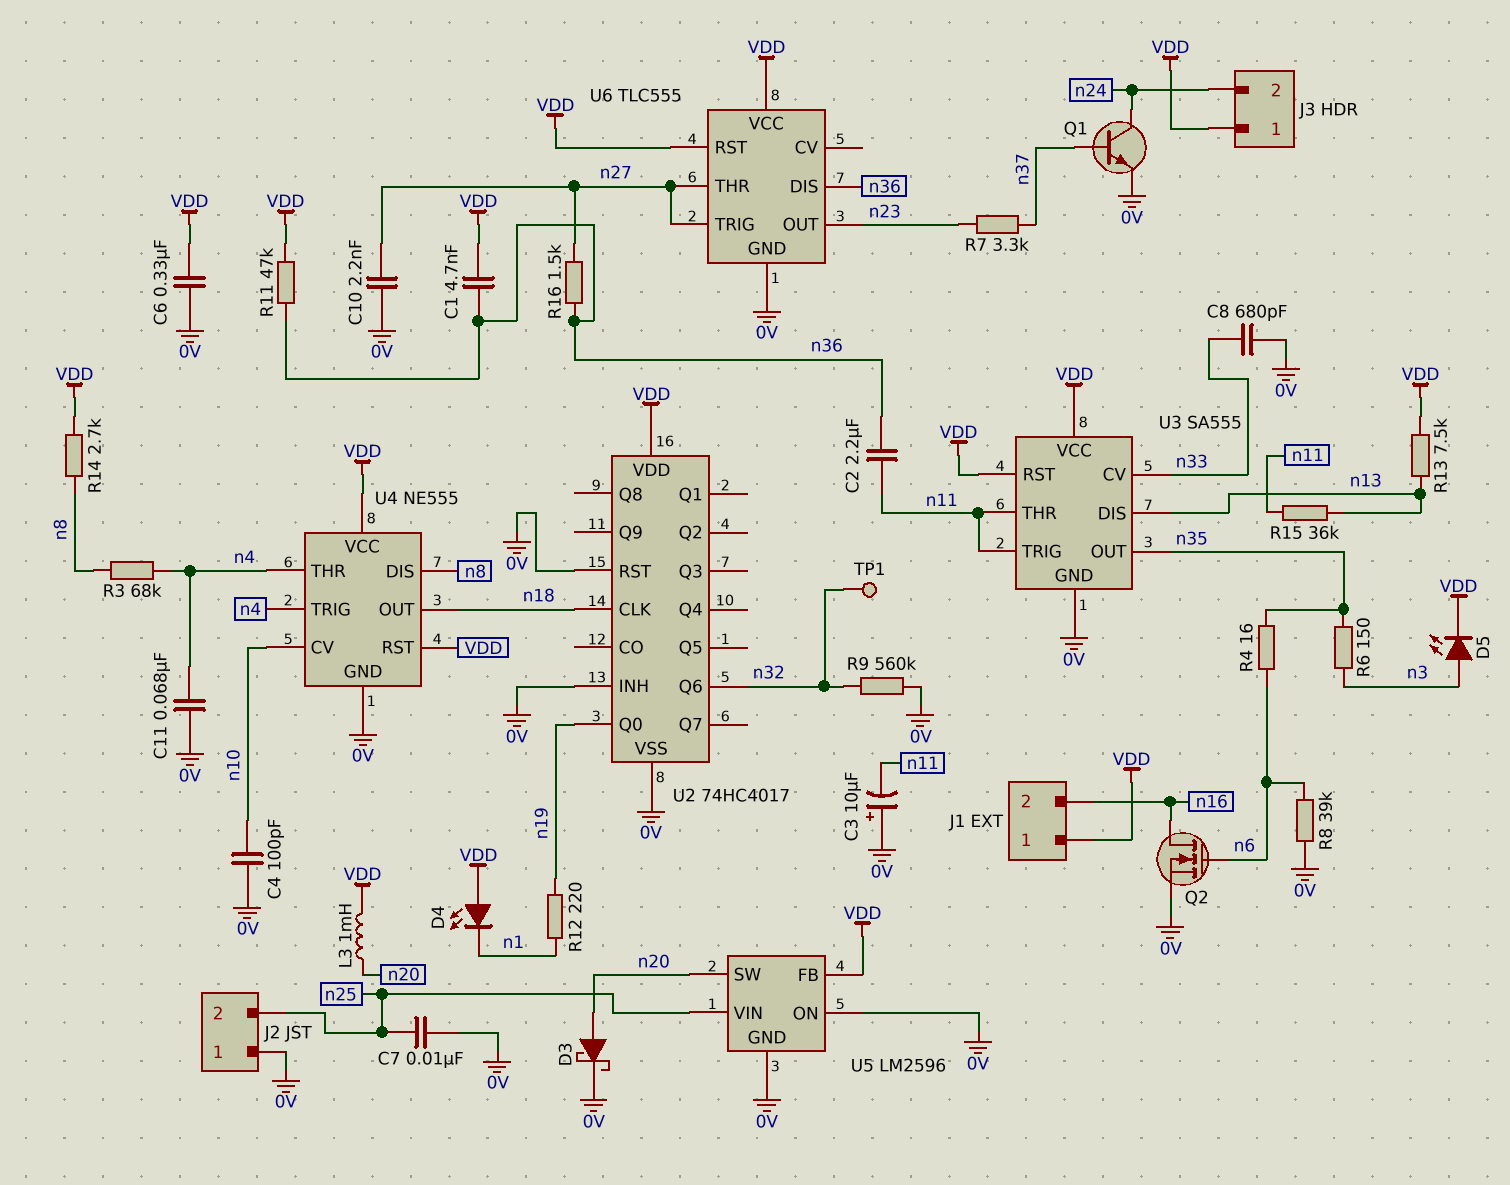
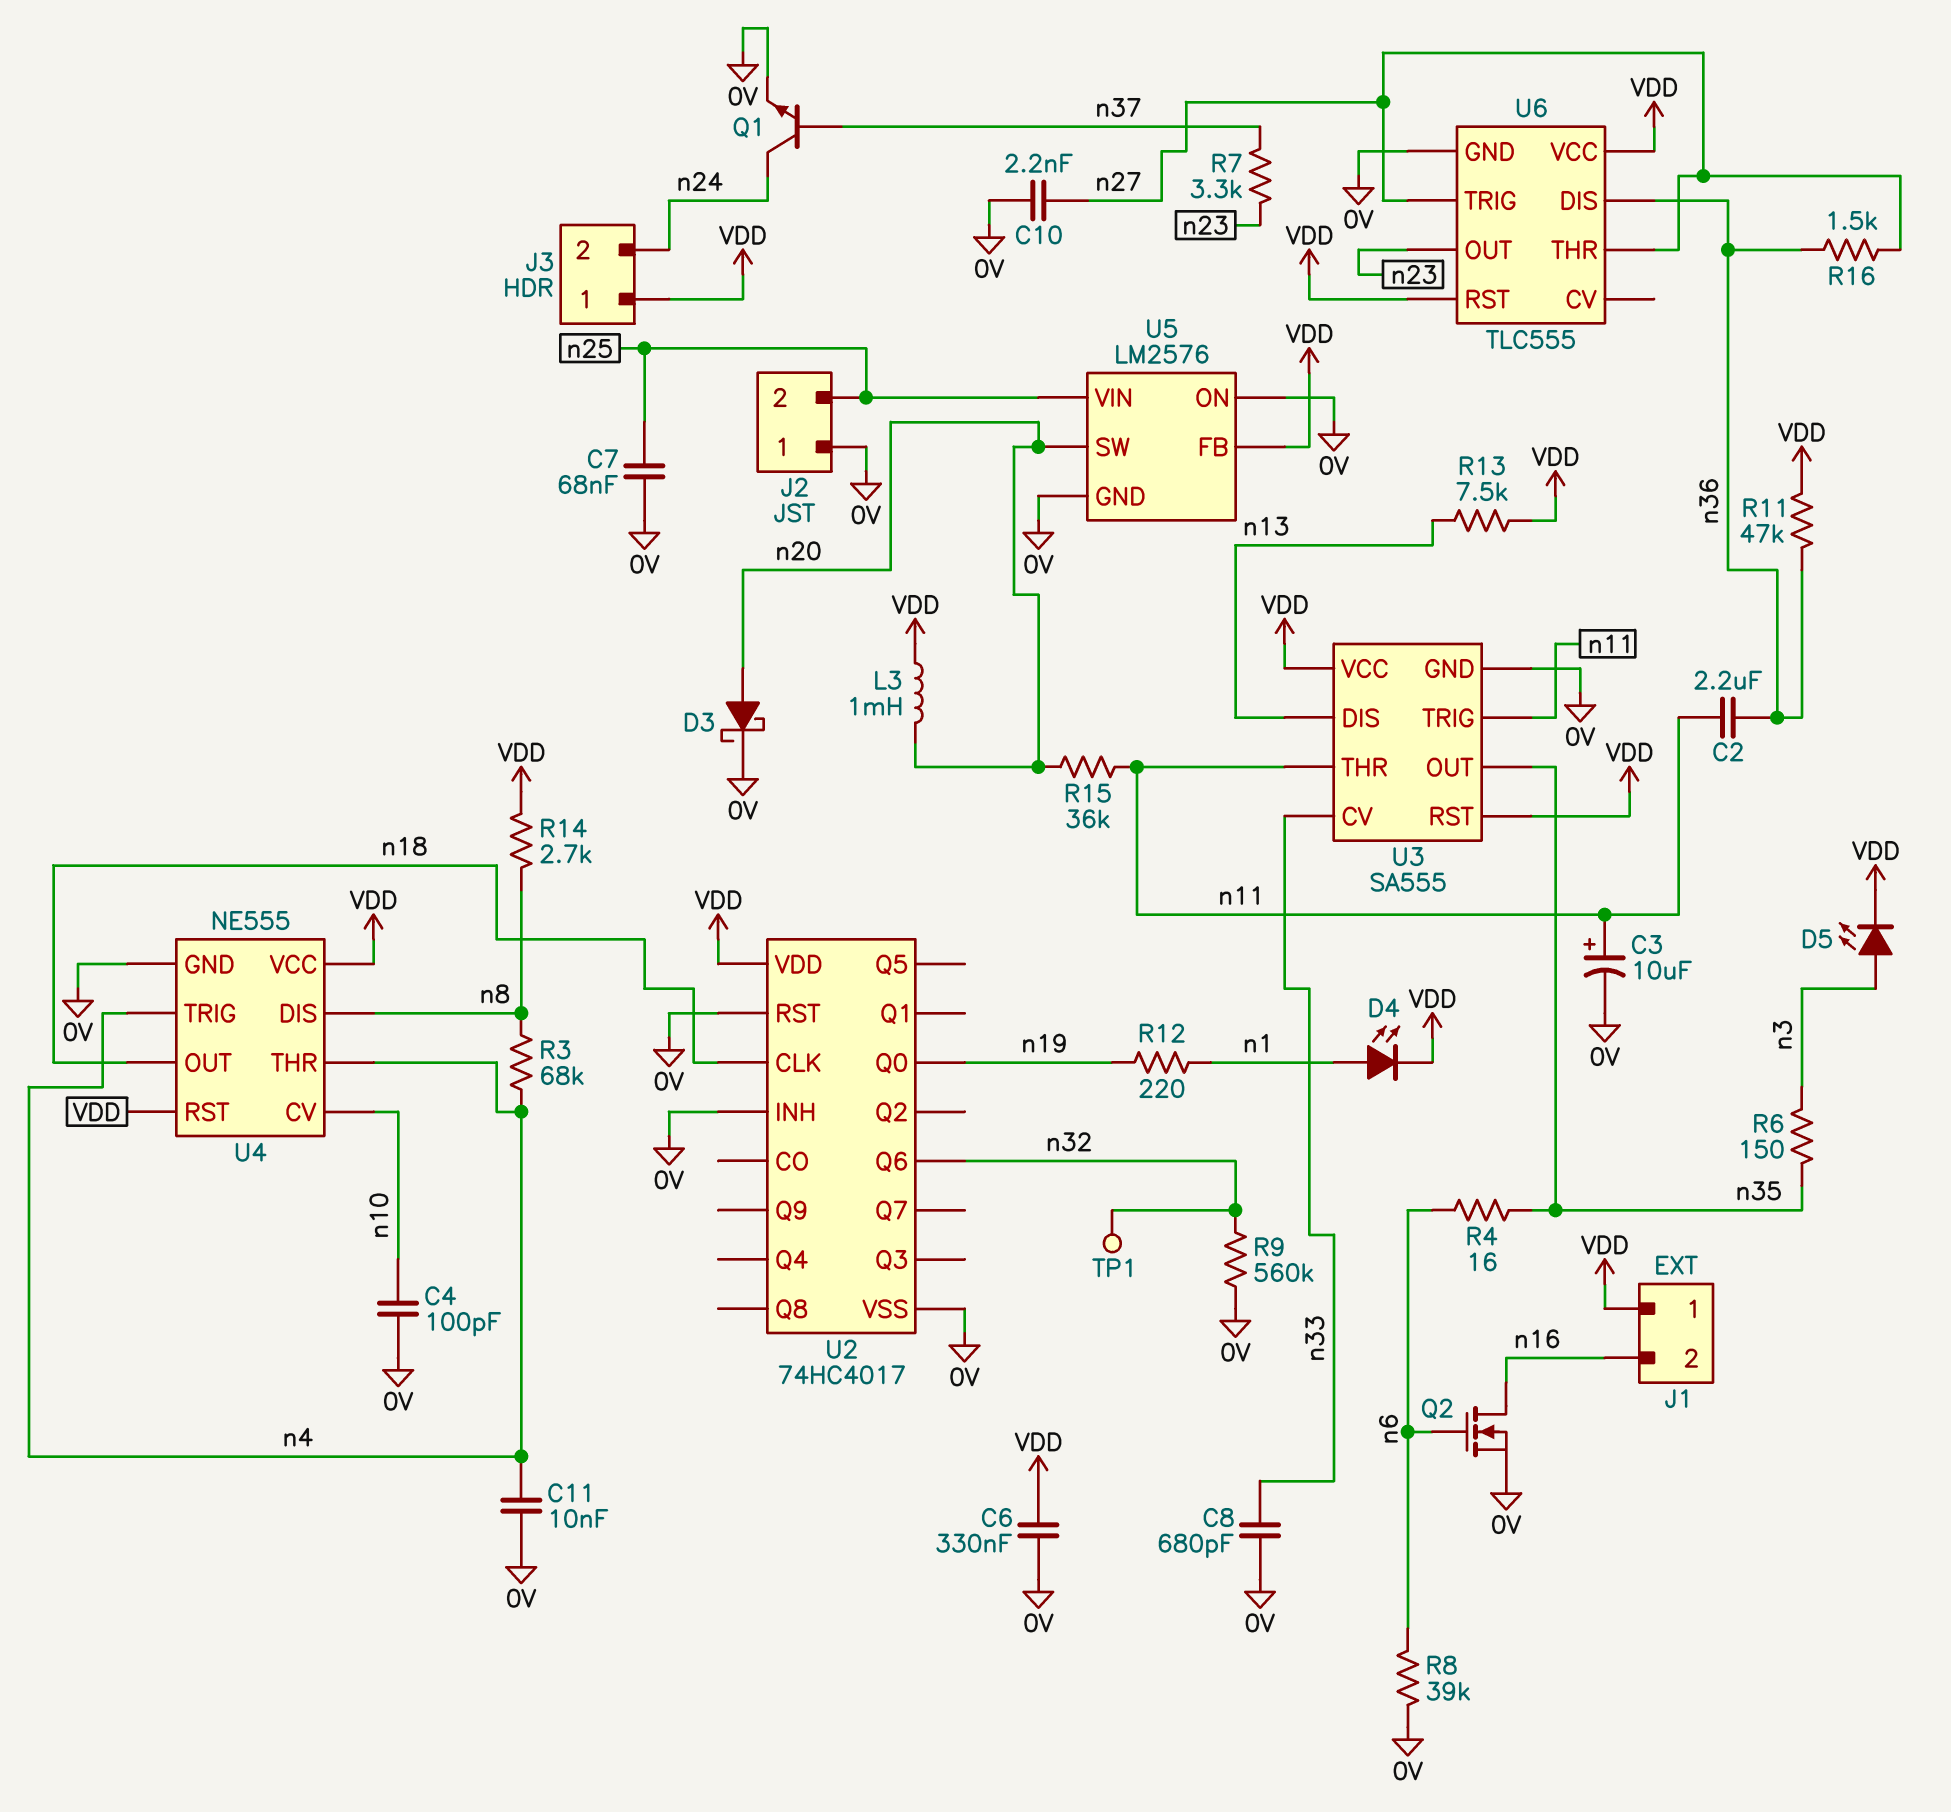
C1: 4.7nF (VDD, n36) -> none
C3: 10uF (plus 0V, minus n11) -> 10uF (plus n11, minus 0V)
C7: 10nF (0V, n25) -> 68nF (0V, n25)
C11: 68nF (0V, n4) -> 10nF (0V, n4)
D4: LED (A VDD, K n1) -> LED (A n1, K VDD)
R15: 36k (n11, n13) -> 36k (n11, n20)
U5: LM2596 -> LM2576

